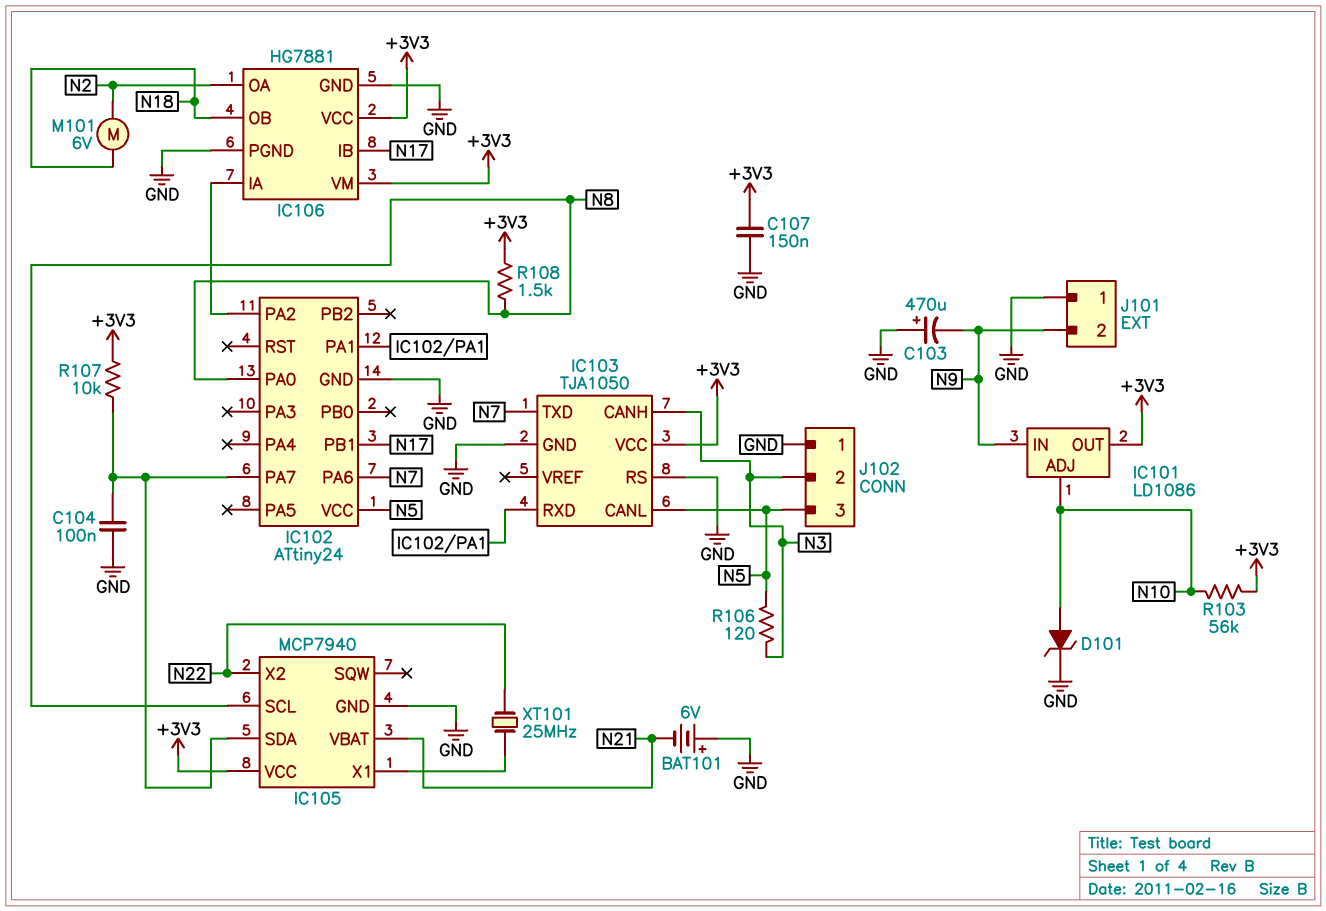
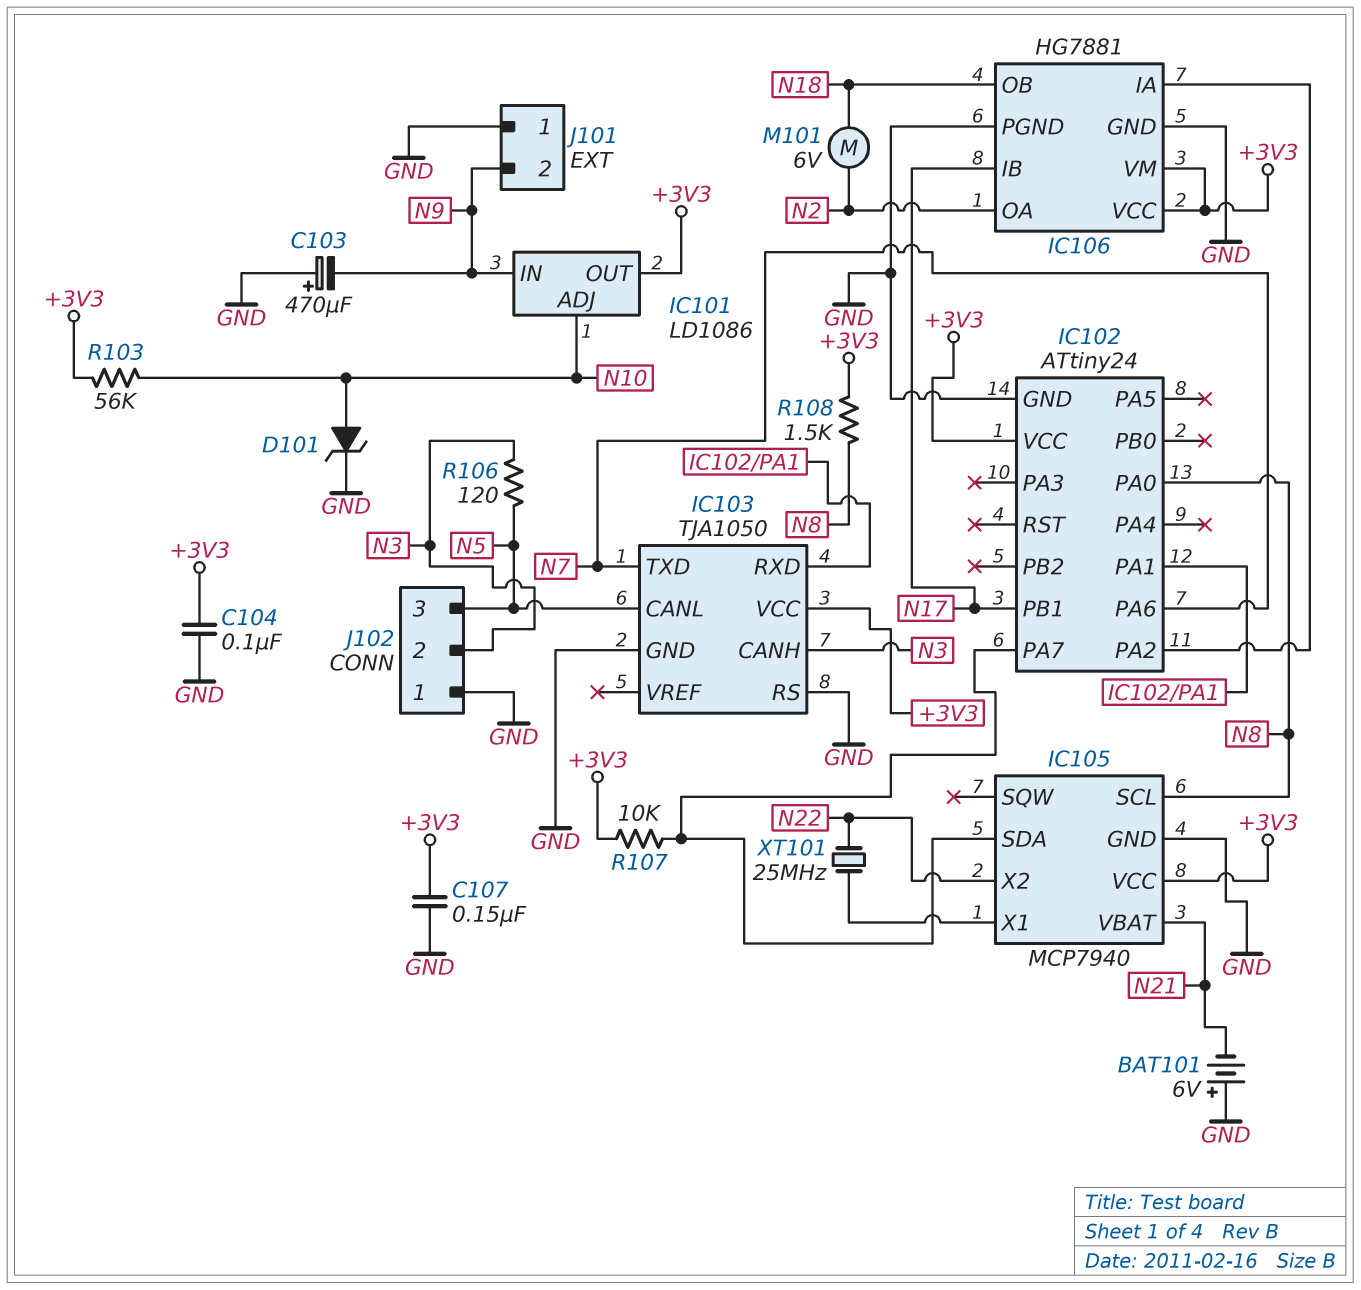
C104: 100nF (GND, IC102/PA7) -> 100nF (+3V3, GND)
IC102 pin VCC: N5 -> +3V3

